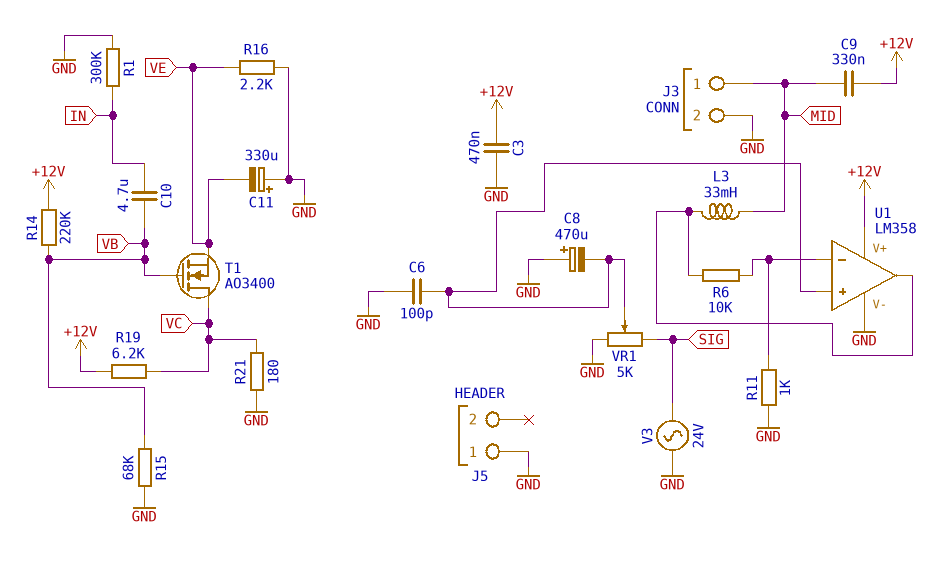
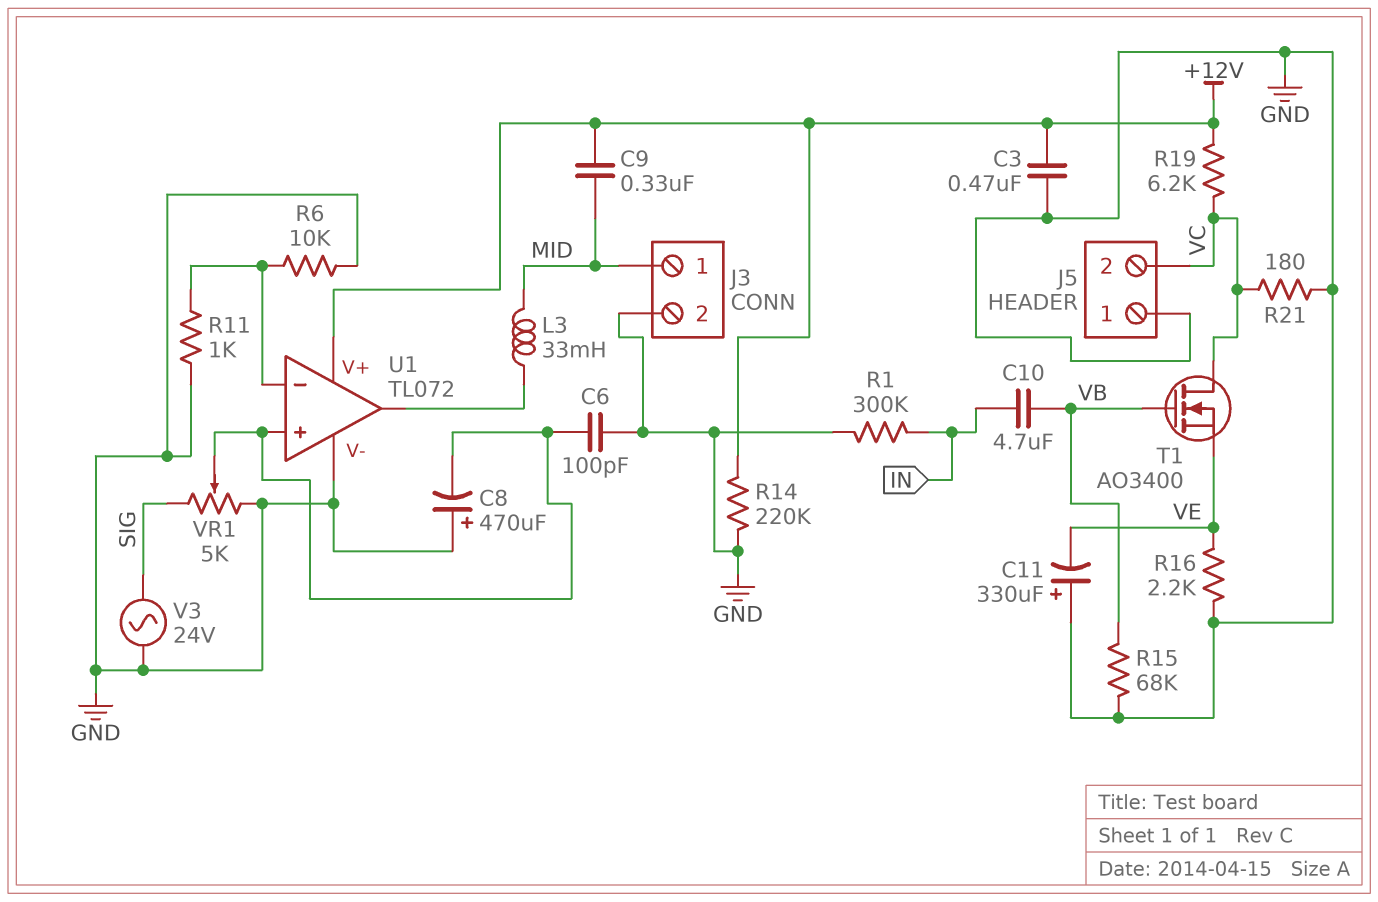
J5 pin 2: none -> VC
R6: 10k (U1/in-, U1/out) -> 10k (GND, U1/in-)
R14: 220k (+12V, VB) -> 220k (+12V, GND)
U1: LM358 -> TL072

